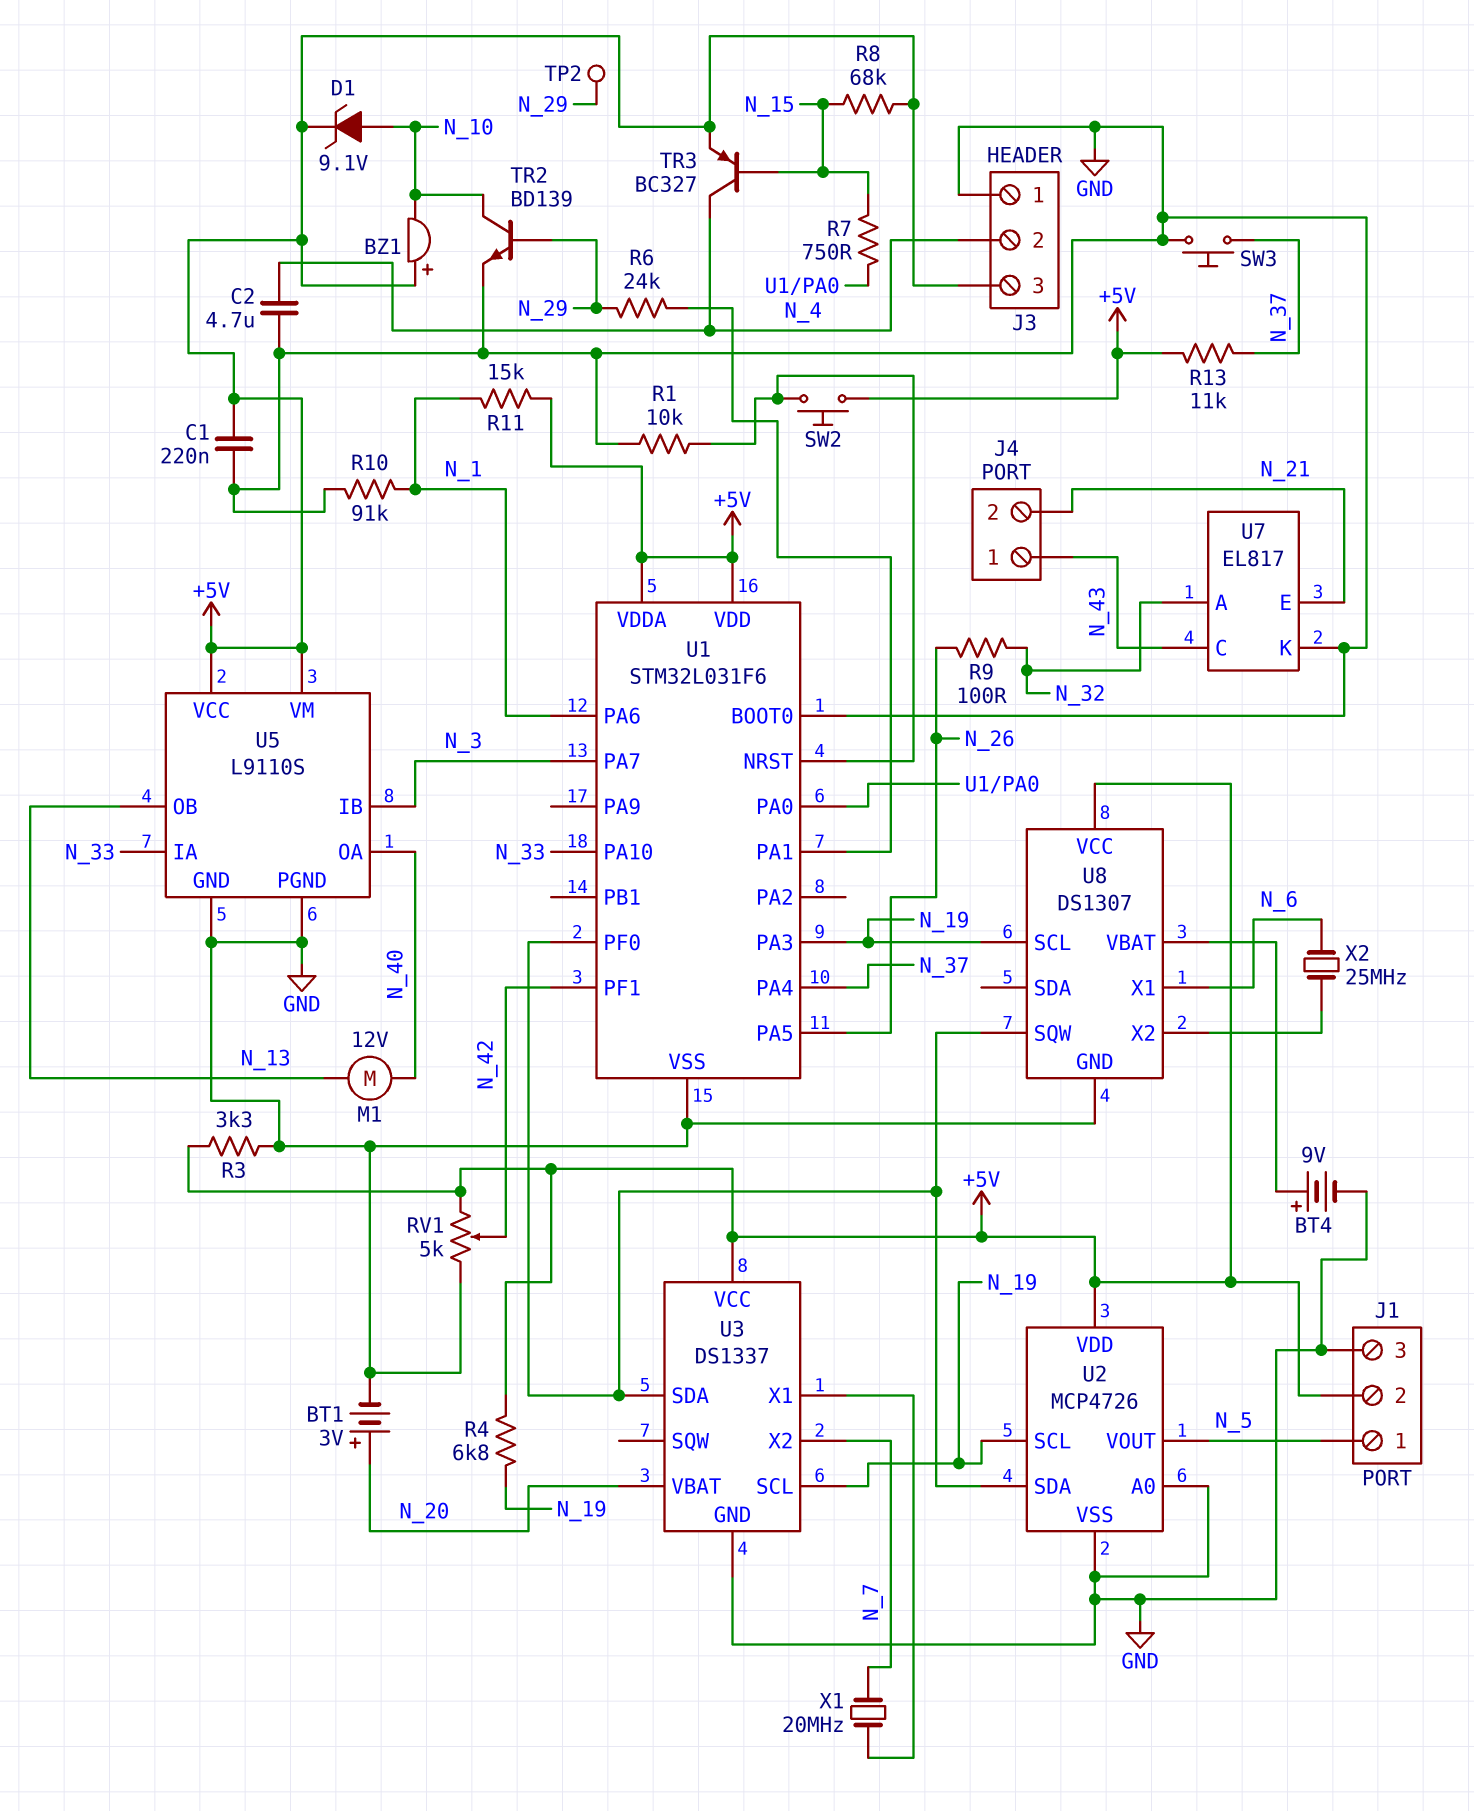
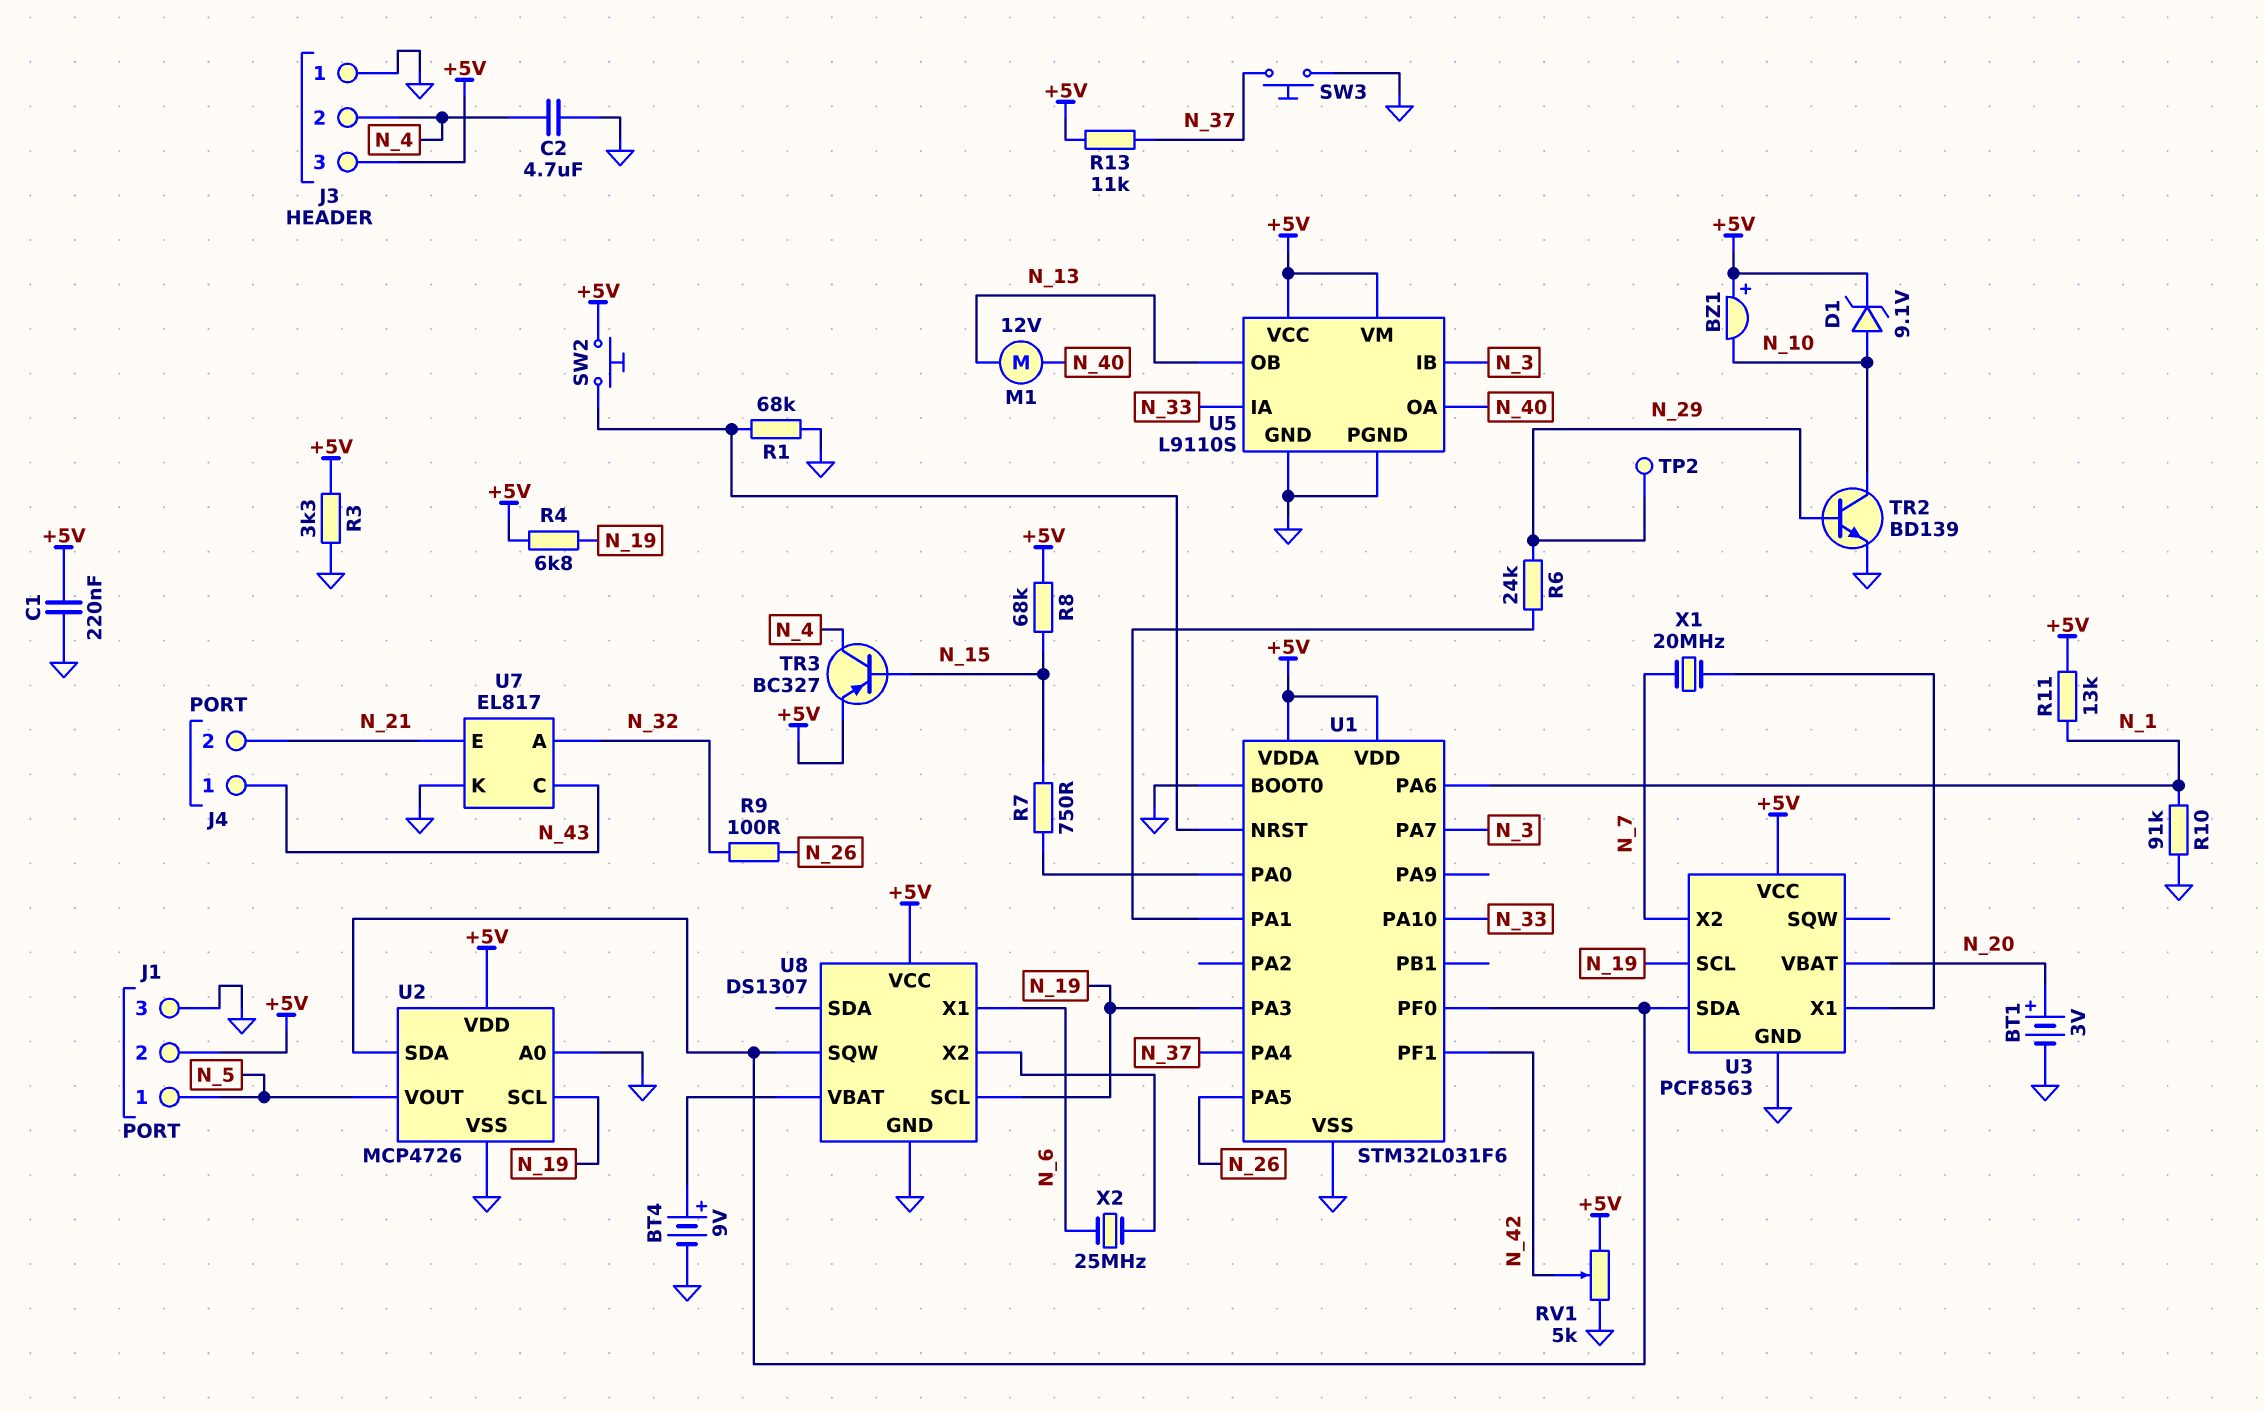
R1: 10k (GND, U1/NRST) -> 68k (GND, U1/NRST)
R11: 15k (+5V, N_1) -> 13k (+5V, N_1)
U3: DS1337 -> PCF8563

